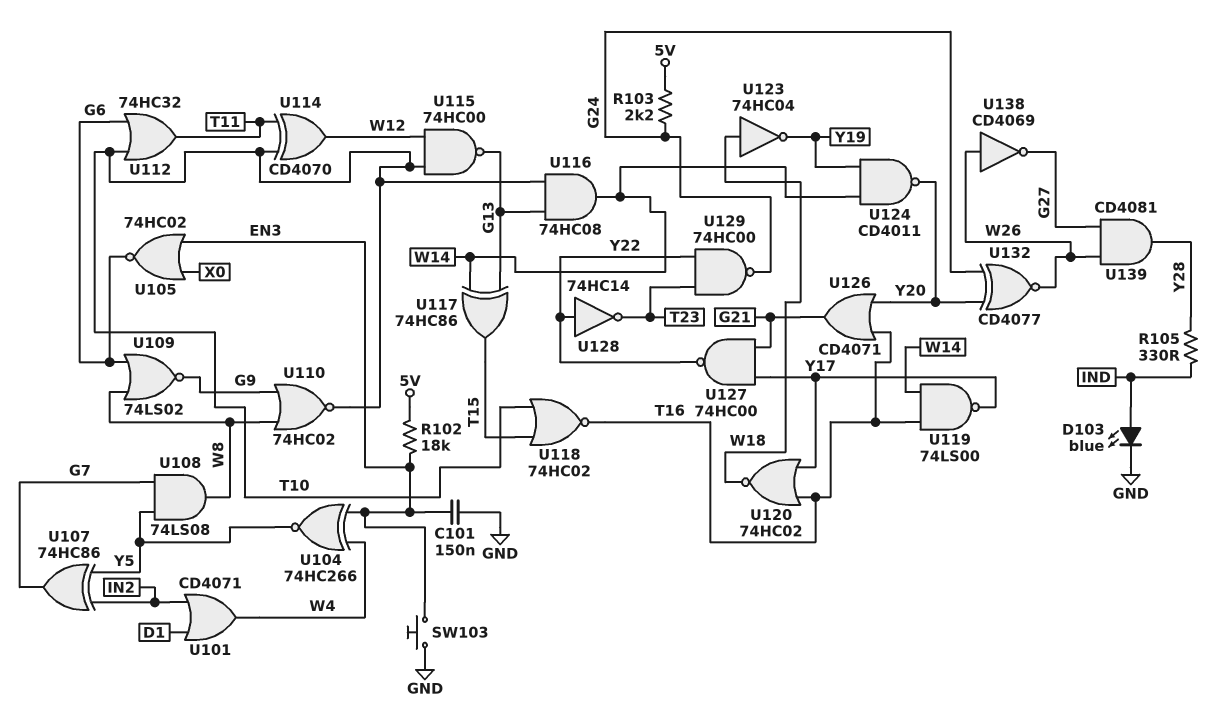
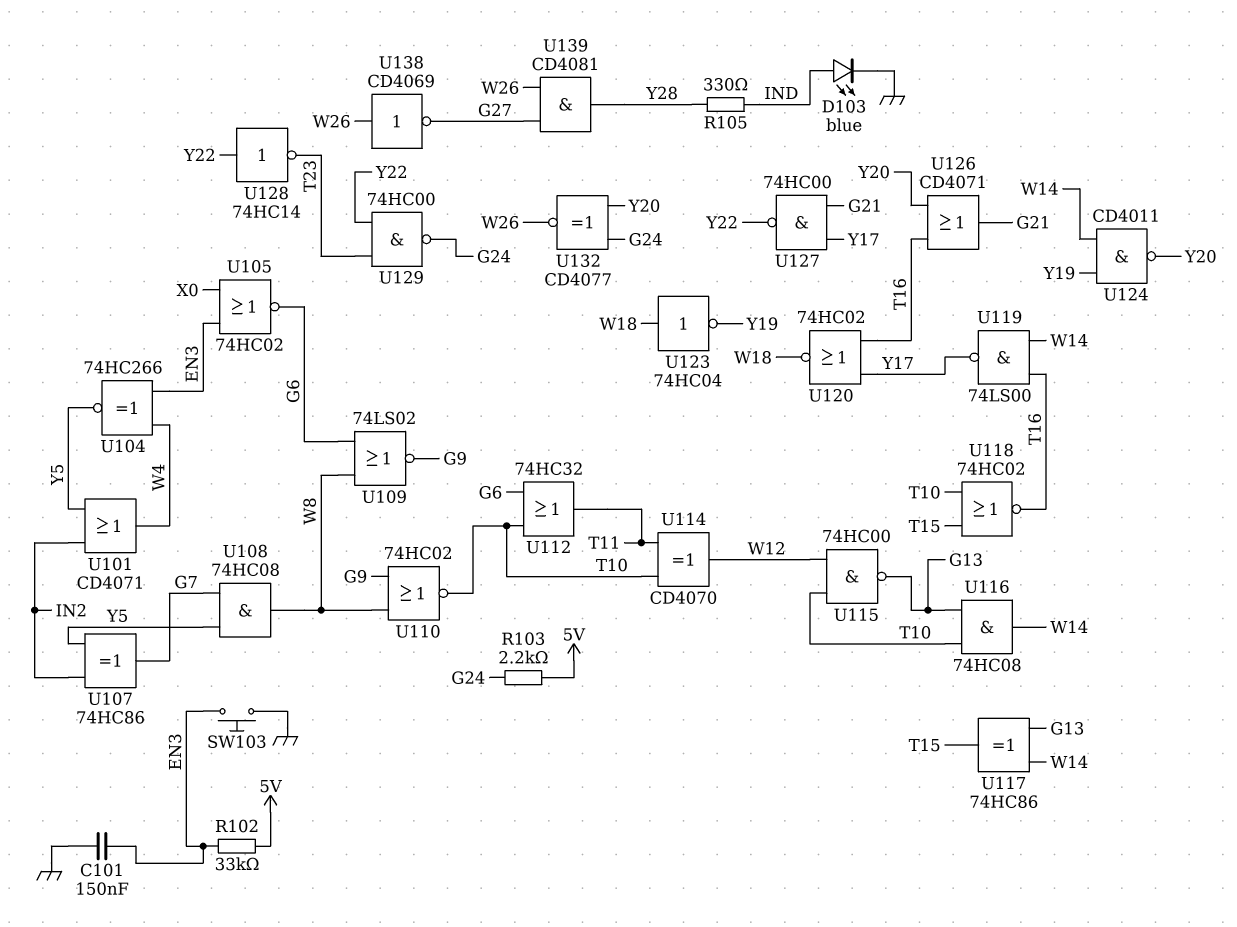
R102: 18k (5V, EN3) -> 33k (5V, EN3)
U101: OR CD4071 (in D1, in IN2, out W4) -> OR CD4071 (in IN2, in Y5, out W4)
U108: AND 74LS08 (in G7, in Y5, out W8) -> AND 74HC08 (in G7, in Y5, out W8)

